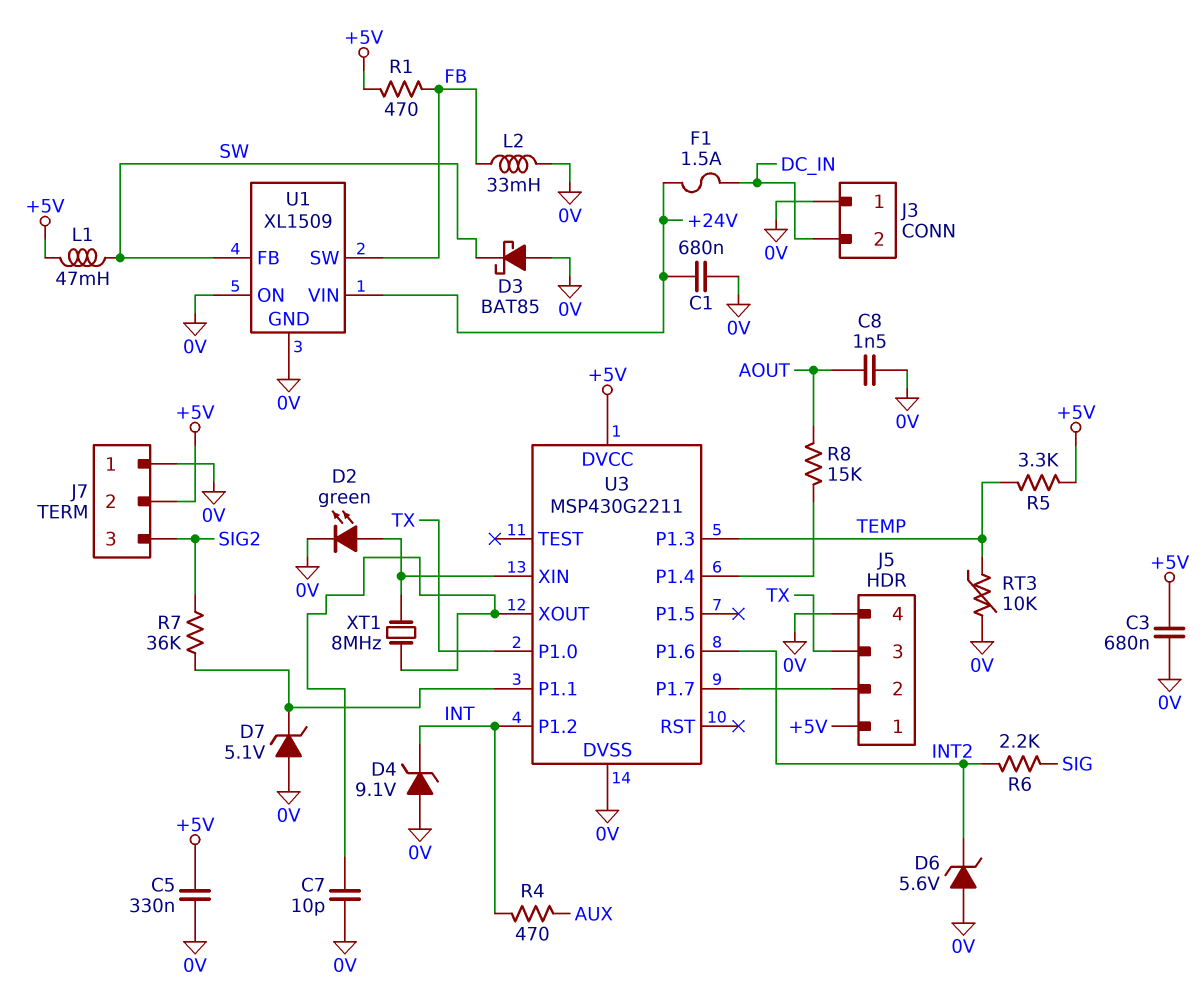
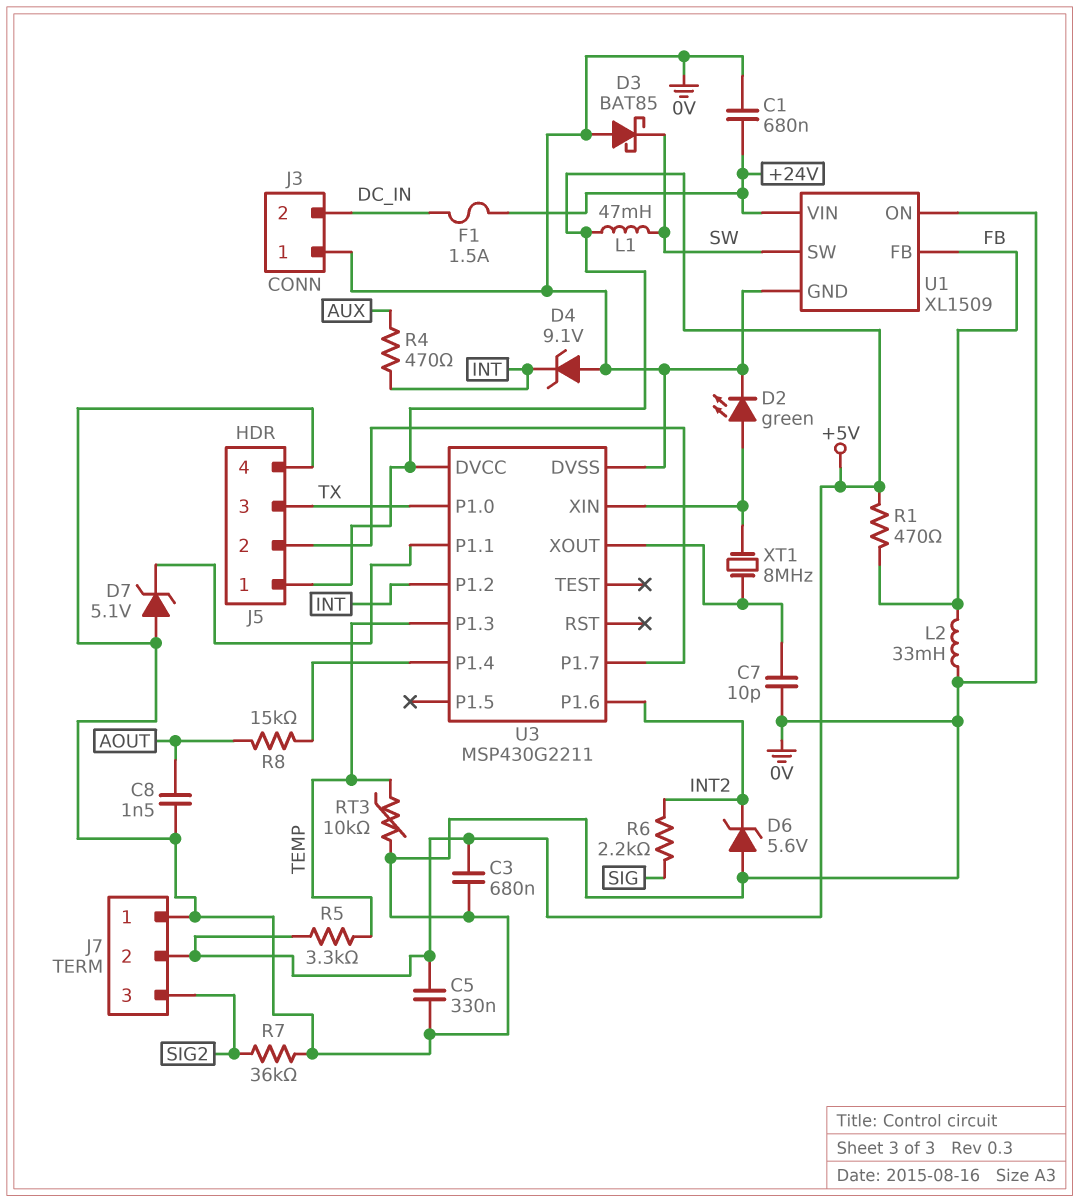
R7: 36k (SIG2, U3/P1.1) -> 36k (0V, SIG2)
U1 pin FB: SW -> FB
U1 pin SW: FB -> SW

